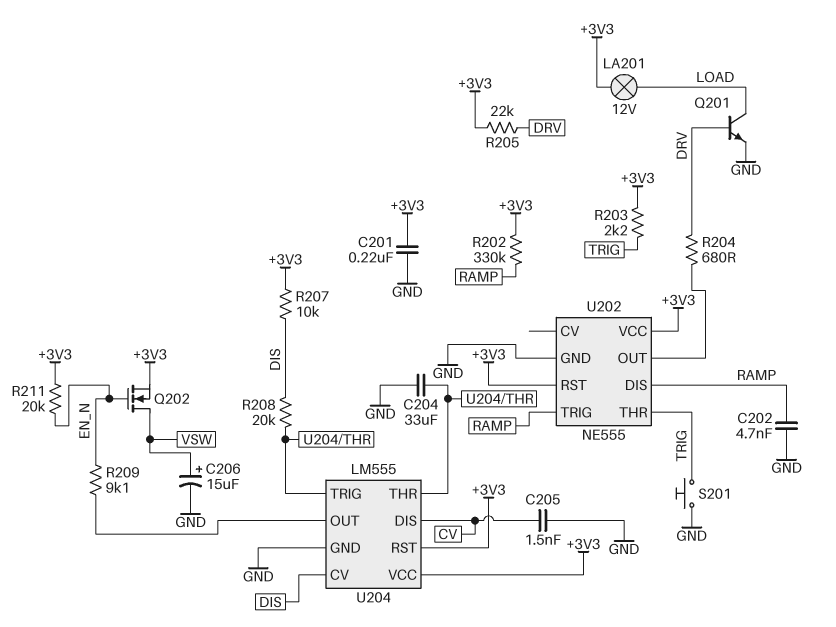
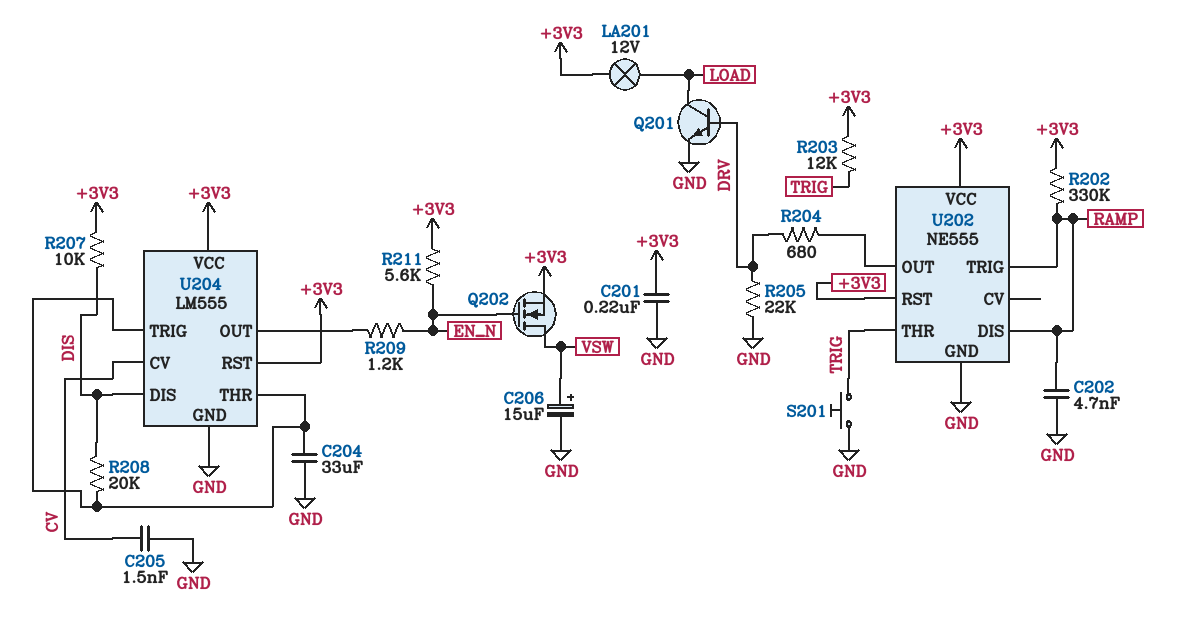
R203: 2.2k (+3V3, TRIG) -> 12k (+3V3, TRIG)
R205: 22k (+3V3, DRV) -> 22k (DRV, GND)
R209: 9.1k (EN_N, U204/OUT) -> 1.2k (EN_N, U204/OUT)
R211: 20k (+3V3, EN_N) -> 5.6k (+3V3, EN_N)
U204 pin CV: DIS -> CV
U204 pin DIS: CV -> DIS

